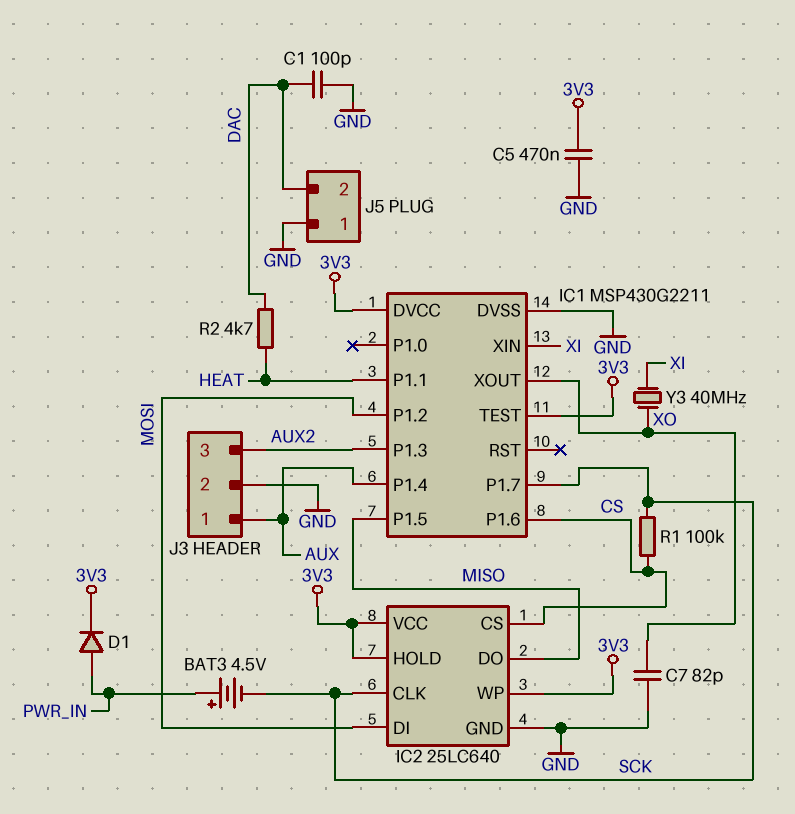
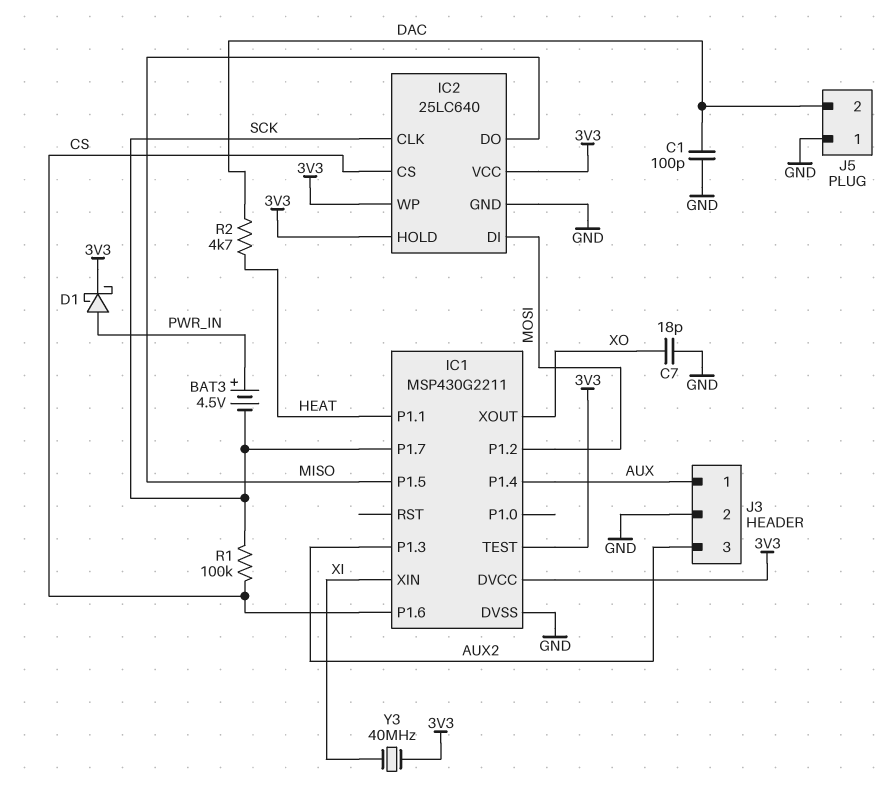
C5: 470nF (3V3, GND) -> none
C7: 82pF (GND, XO) -> 18pF (GND, XO)
D1: diode (A PWR_IN, K 3V3) -> schottky (A PWR_IN, K 3V3)
Y3: 40MHz (XI, XO) -> 40MHz (3V3, XI)

